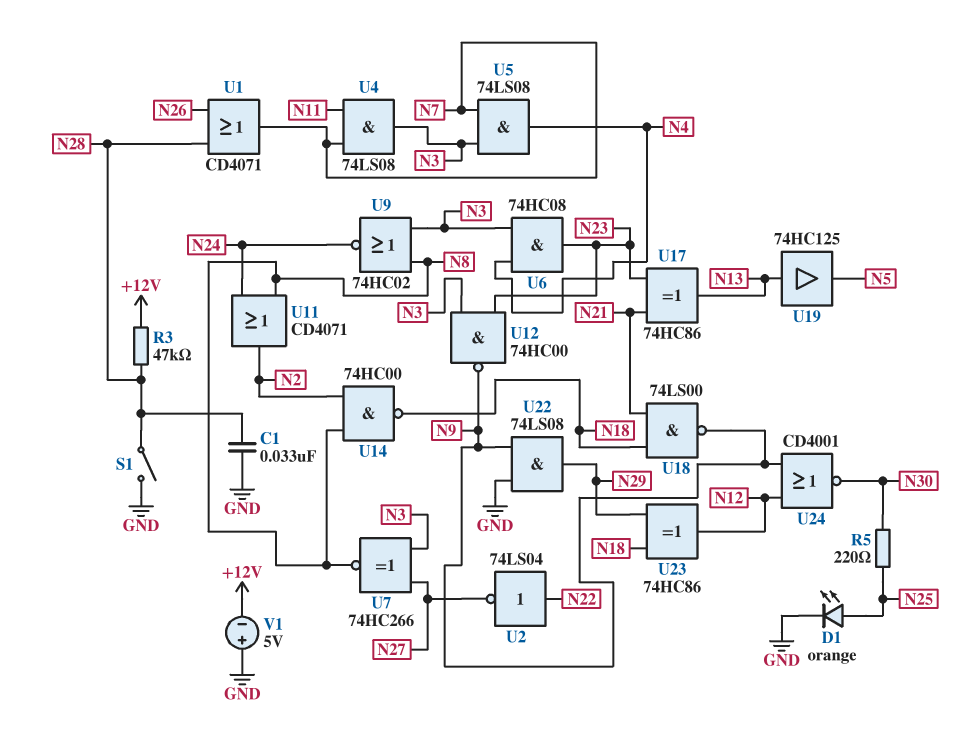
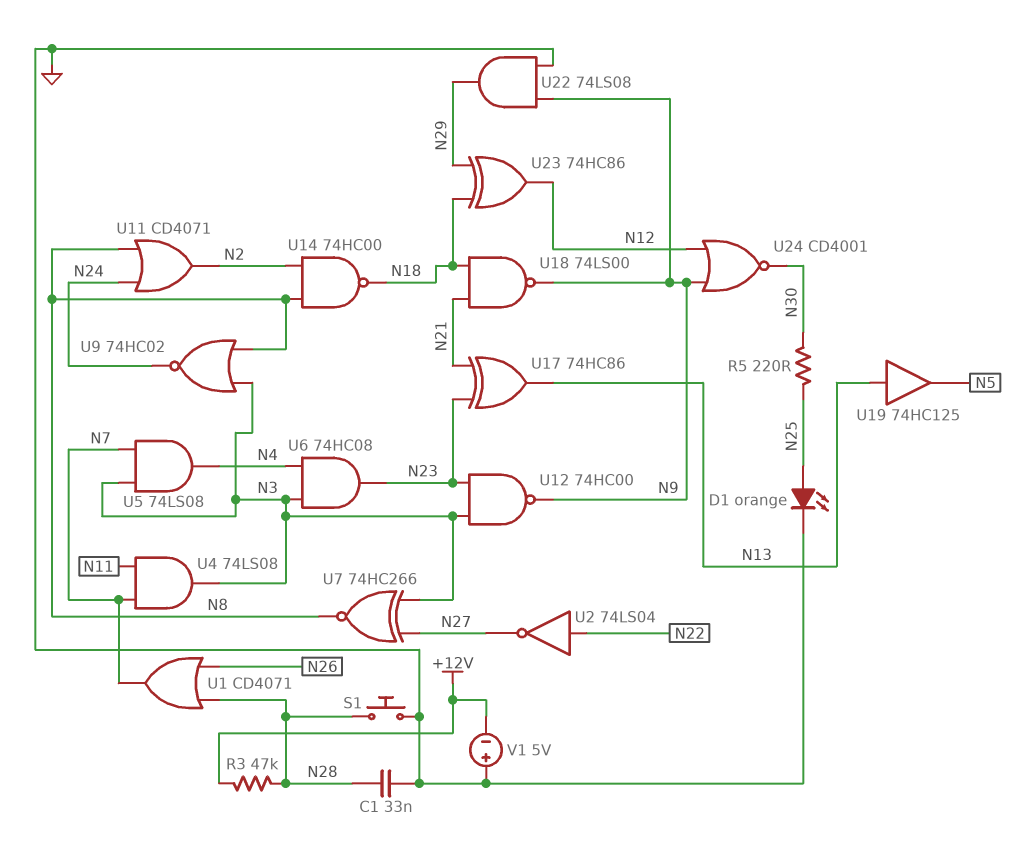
S1: switch (GND, N28) -> button (GND, N28)

